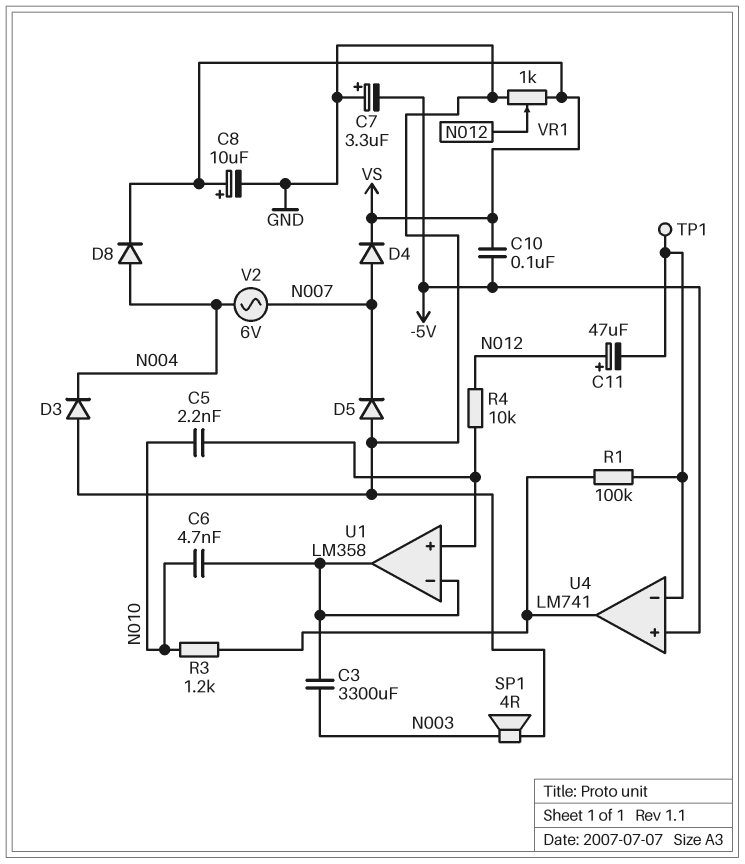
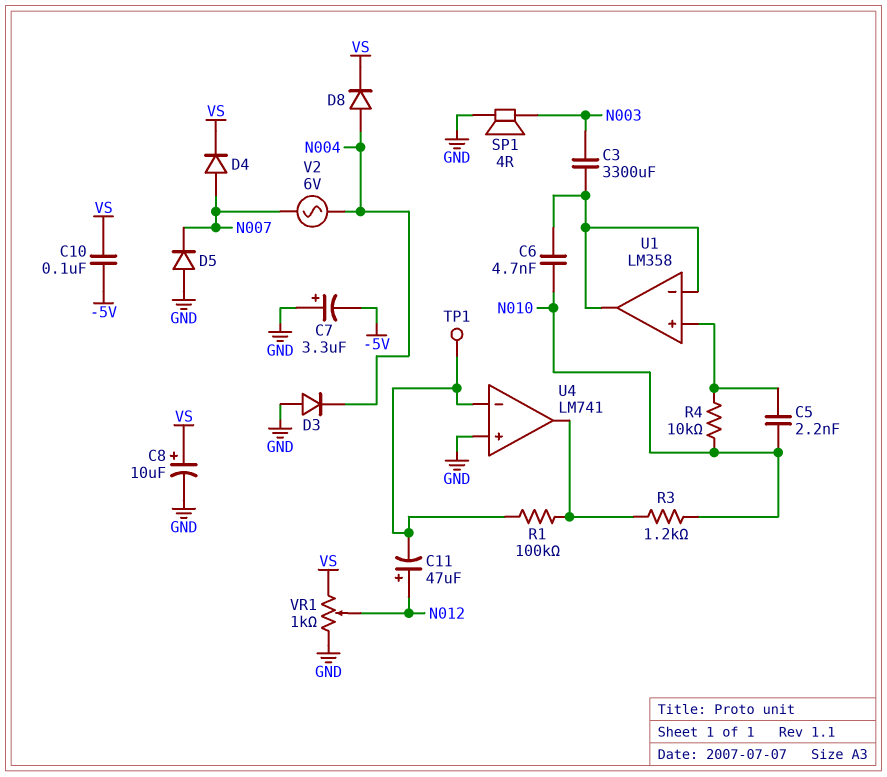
R4: 10k (N012, U1/in+) -> 10k (N010, U1/in+)
U4 pin in+: -5V -> GND

